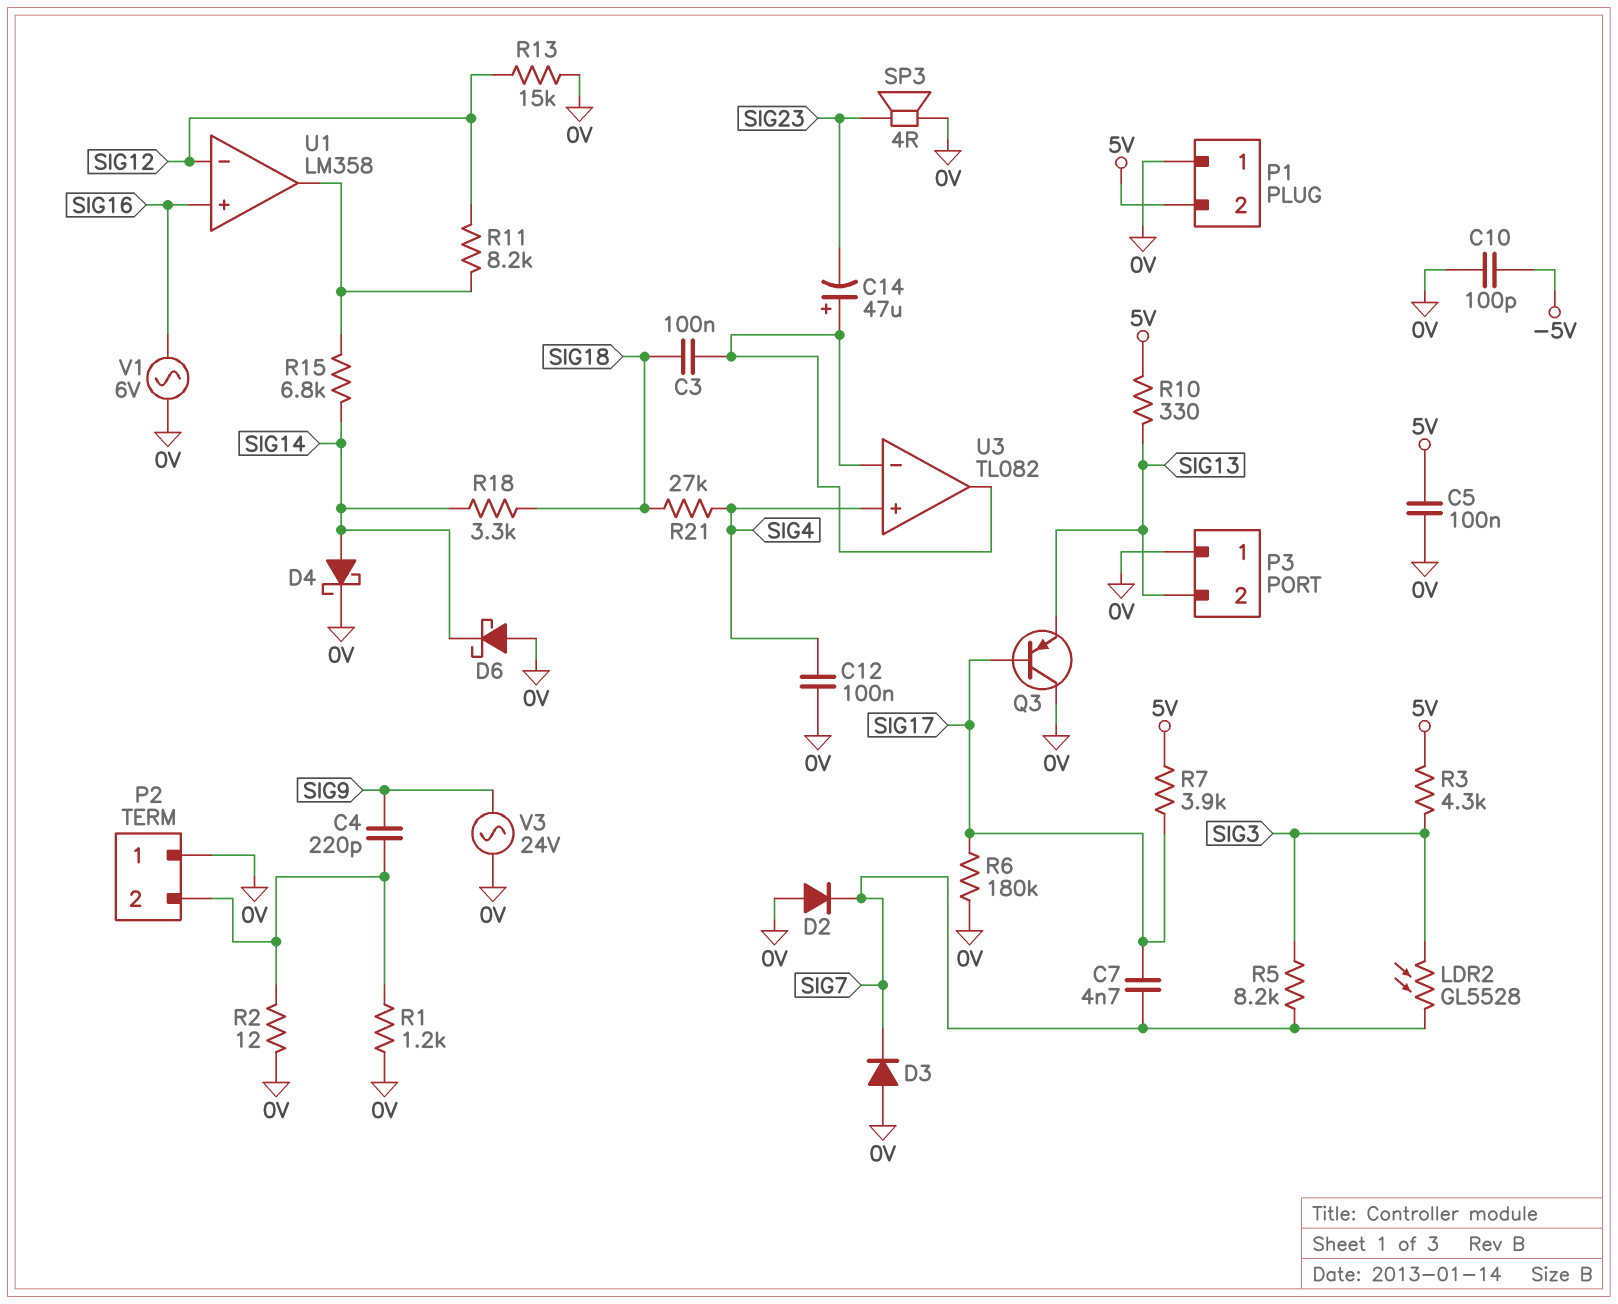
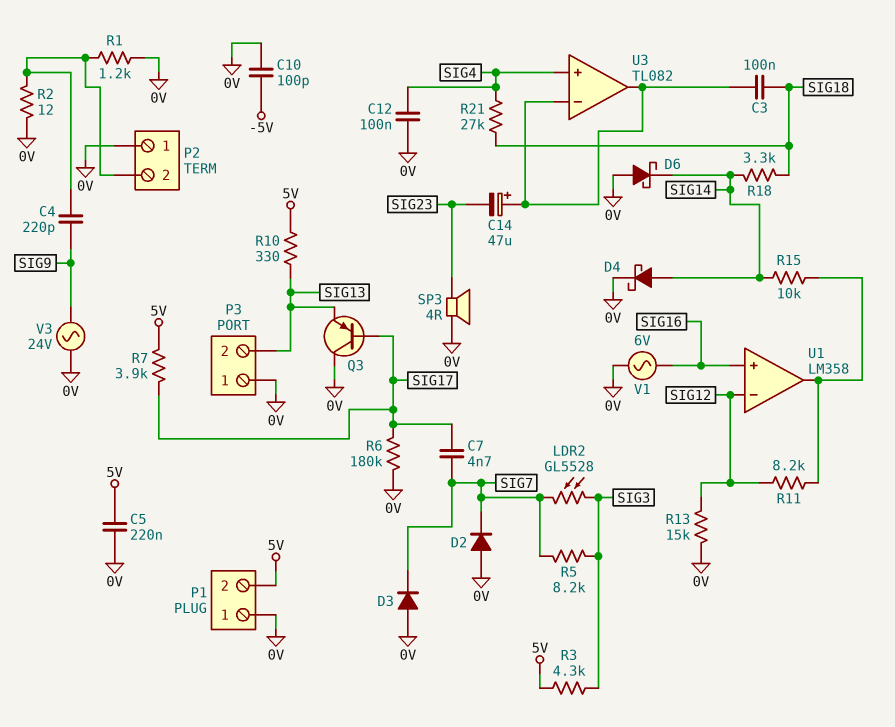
C5: 100nF (0V, 5V) -> 220nF (0V, 5V)
R15: 6.8k (SIG14, U1/out) -> 10k (SIG14, U1/out)

